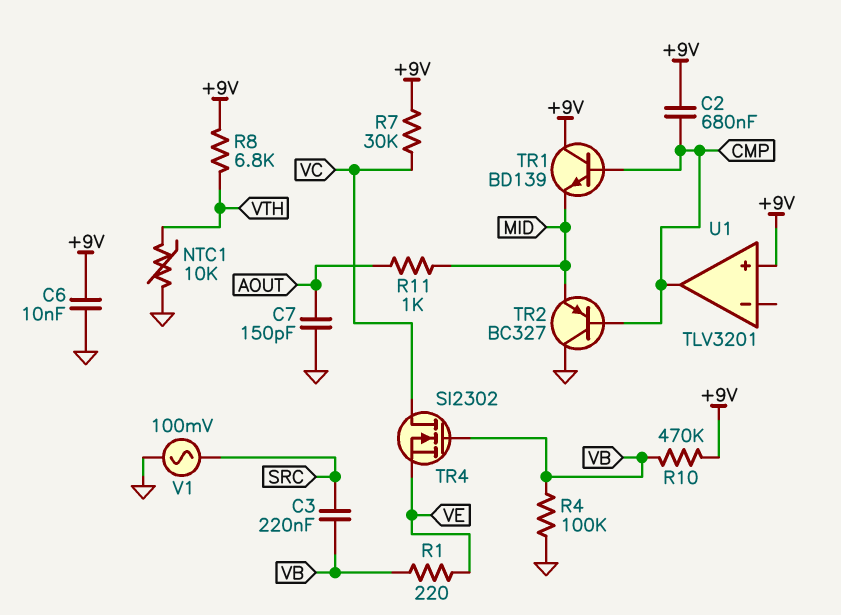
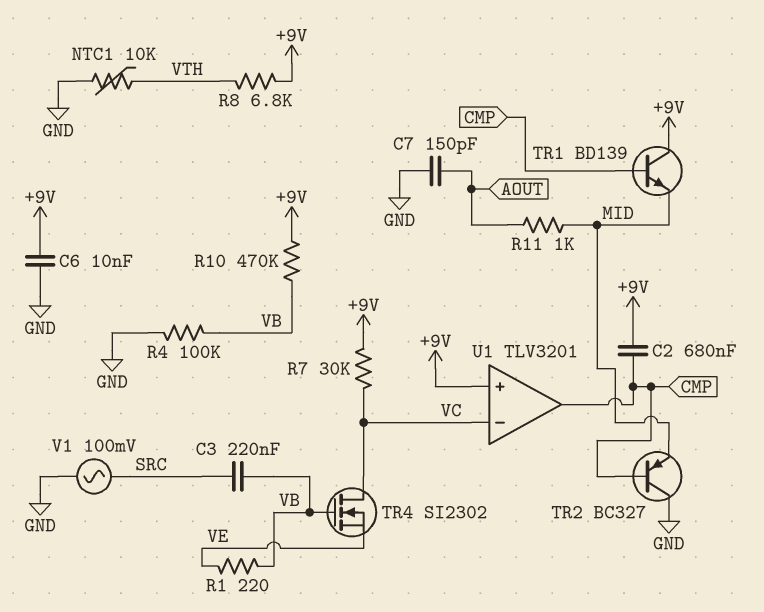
U1 pin in-: none -> VC

